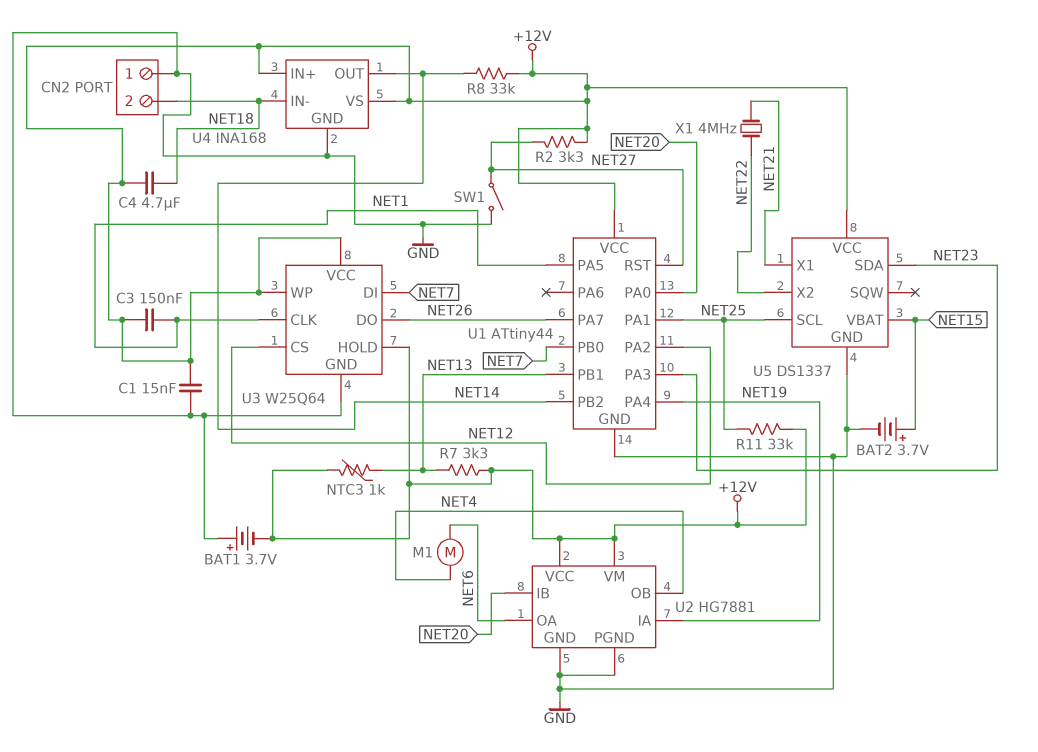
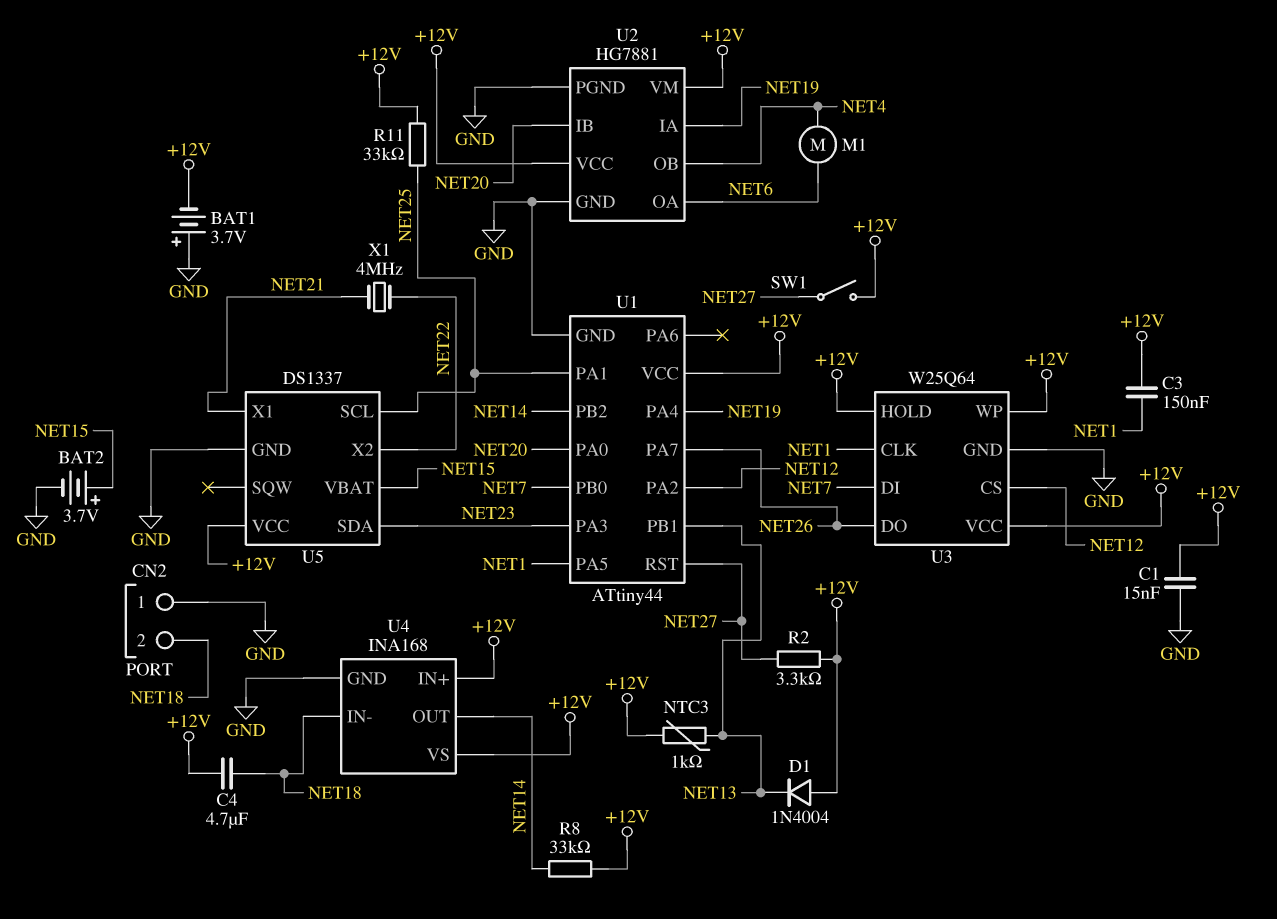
D1: none -> diode 1N4004 (A +12V, K NET13)
R7: 3.3k (+12V, NET13) -> none
SW1: switch (GND, NET27) -> switch (+12V, NET27)

